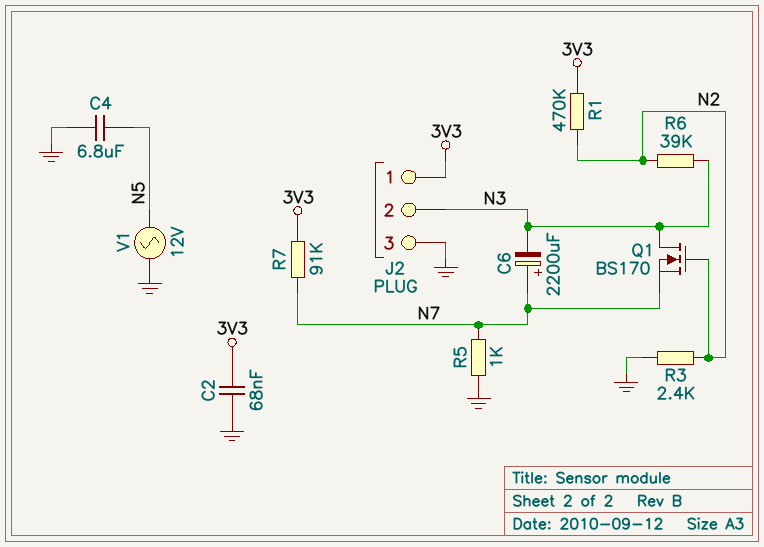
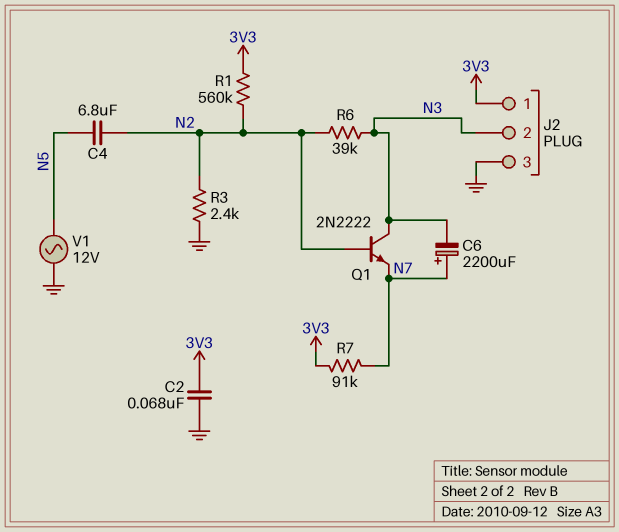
C4: 6.8uF (GND, N5) -> 6.8uF (N2, N5)
Q1: NMOS BS170 (G N2, D N3, S N7) -> NPN 2N2222 (B N2, C N3, E N7)
R1: 470k (3V3, N2) -> 560k (3V3, N2)
R5: 1k (GND, N7) -> none

